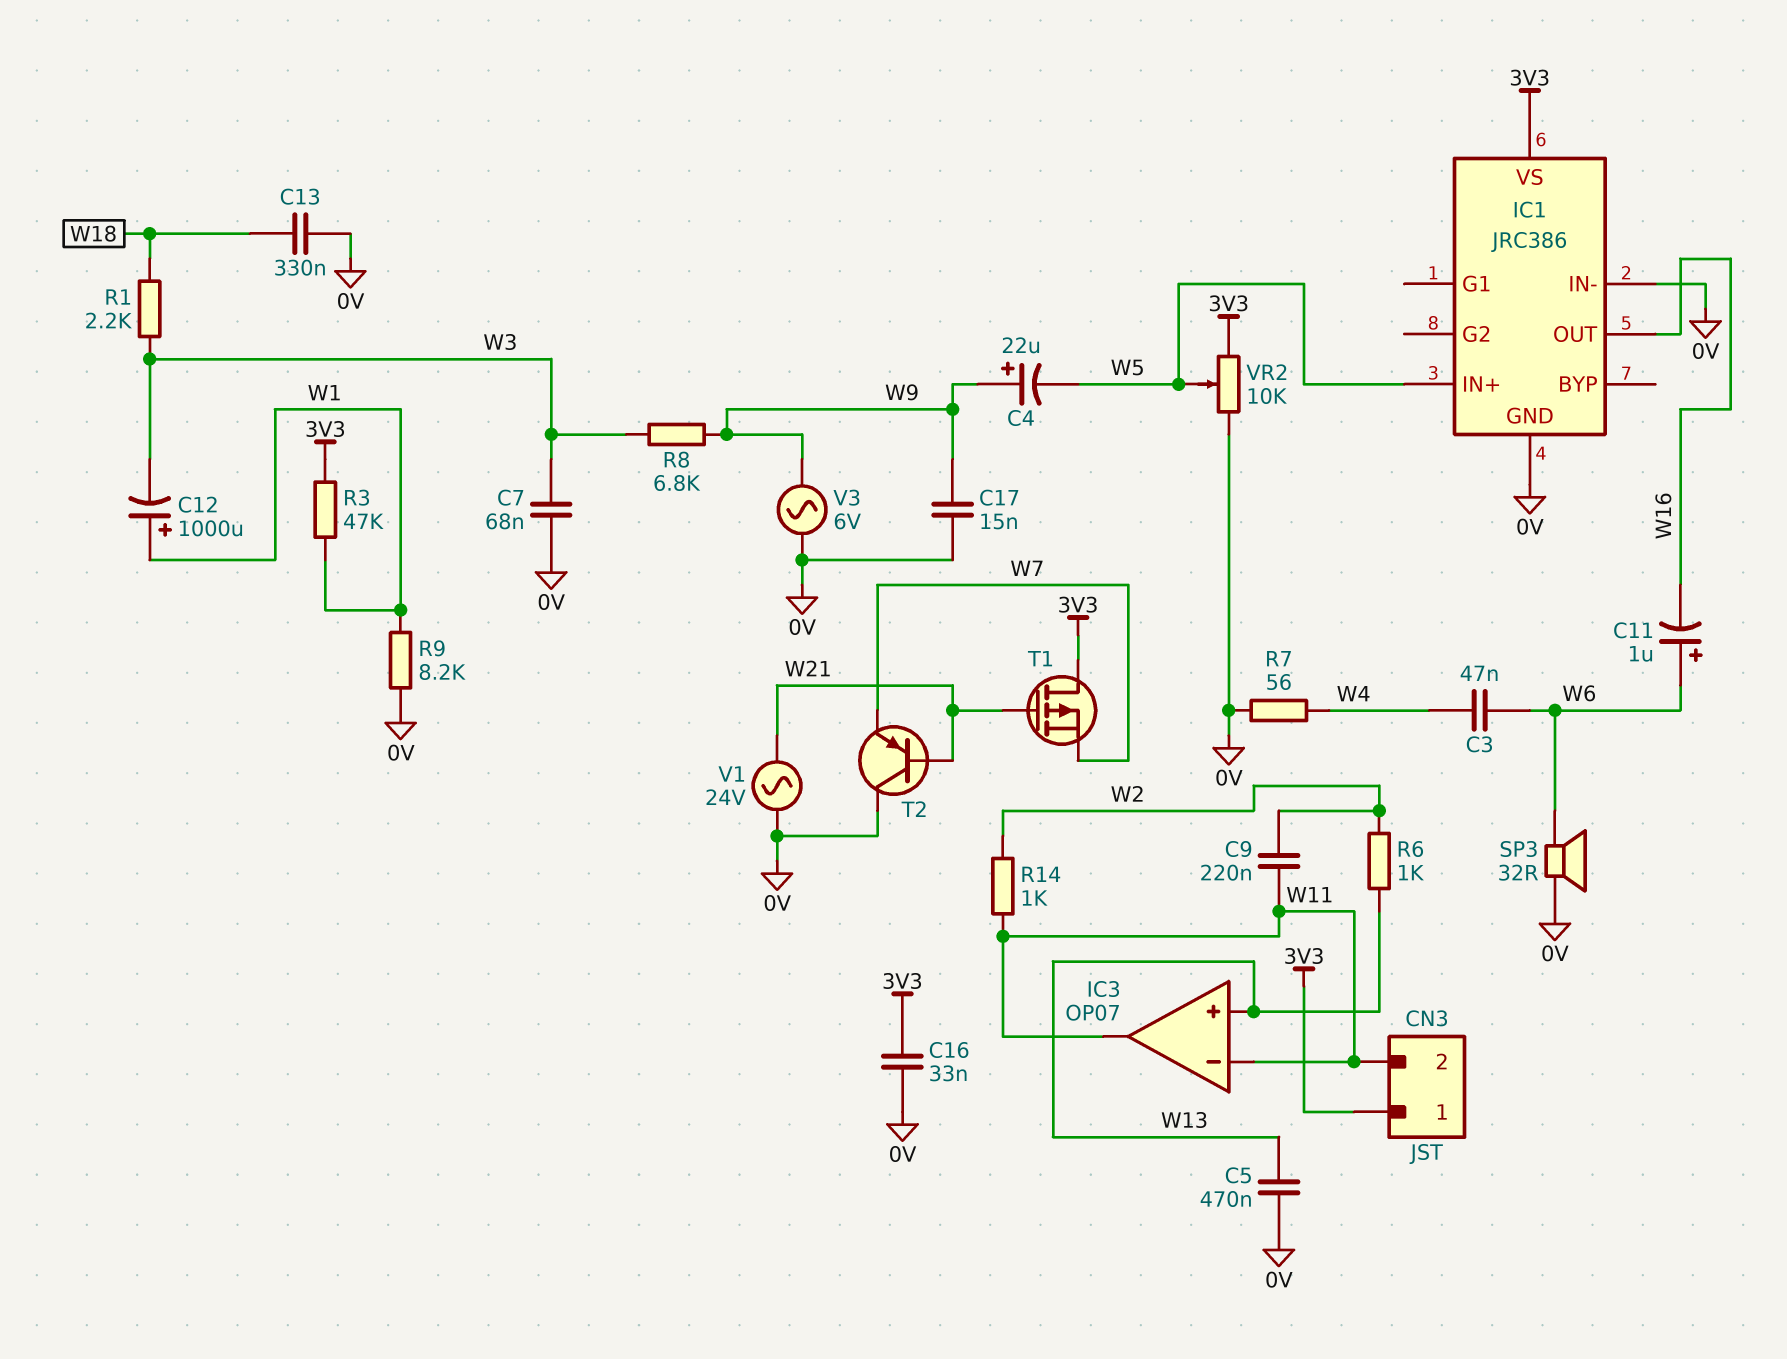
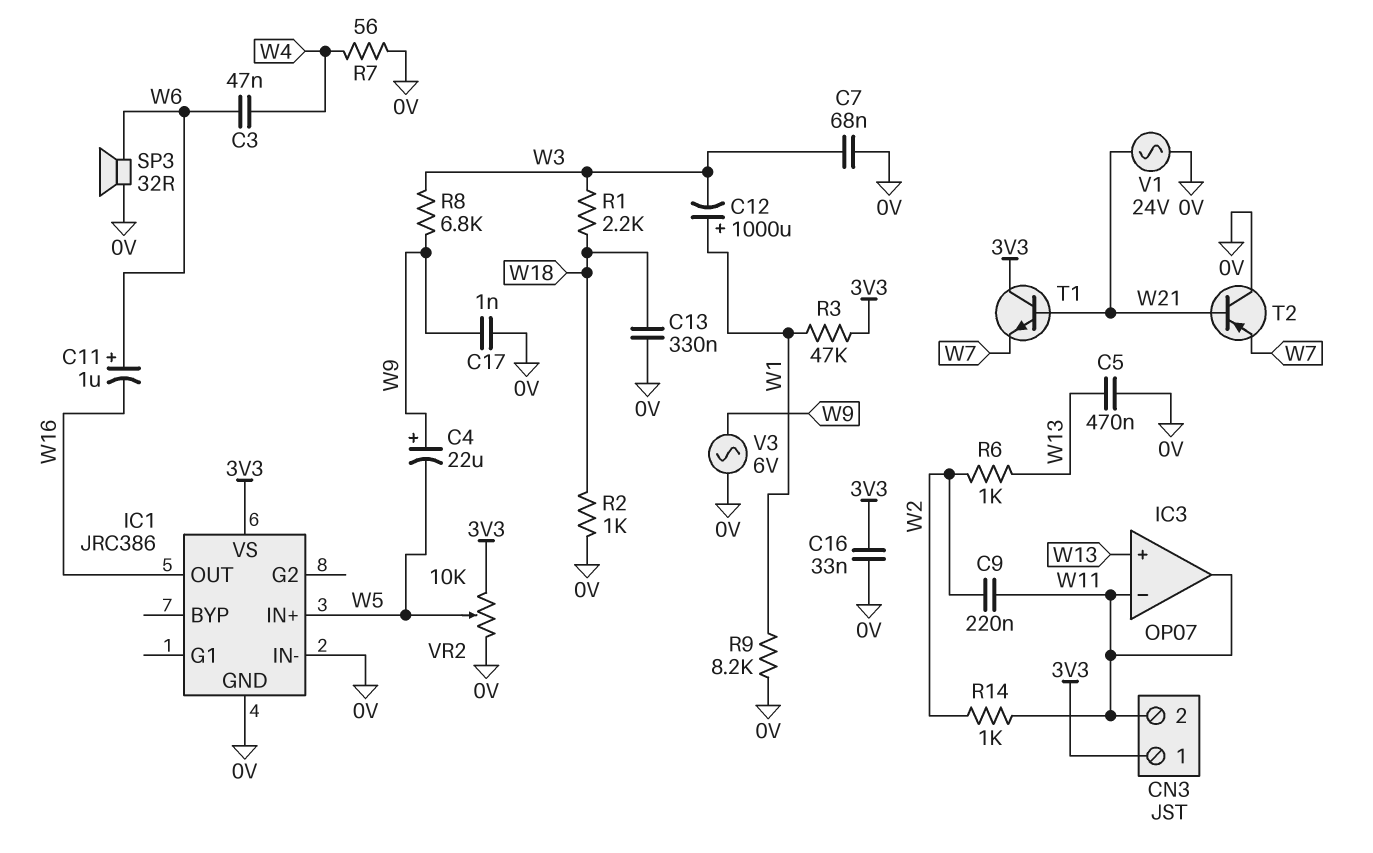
C17: 15nF (0V, W9) -> 1nF (0V, W9)
R2: none -> 1k (0V, W18)
T1: PMOS (G W21, D 3V3, S W7) -> NPN (B W21, C 3V3, E W7)

